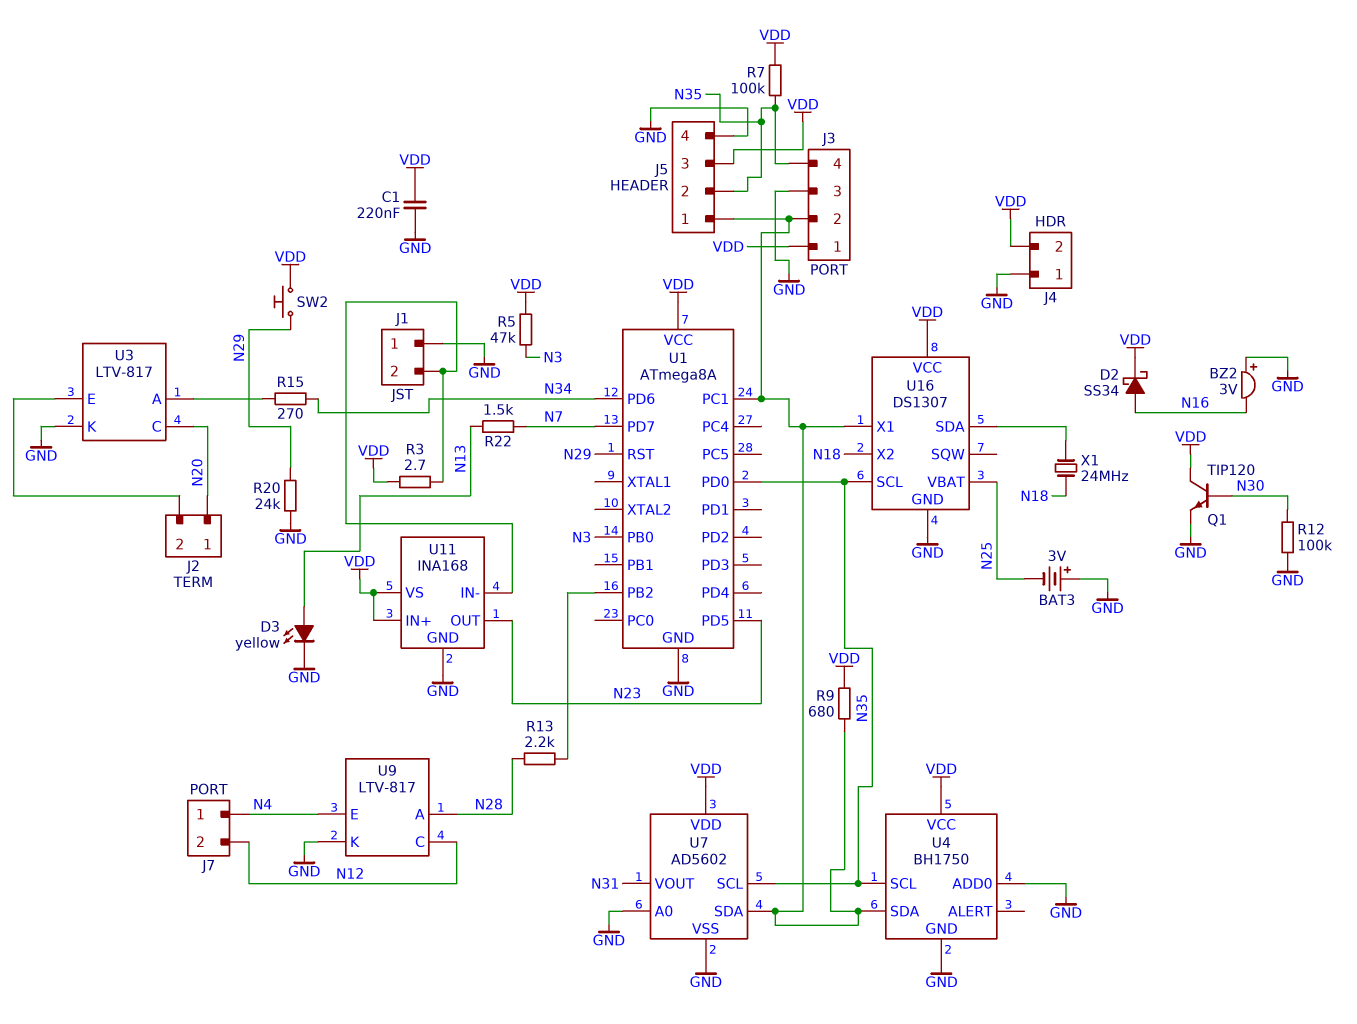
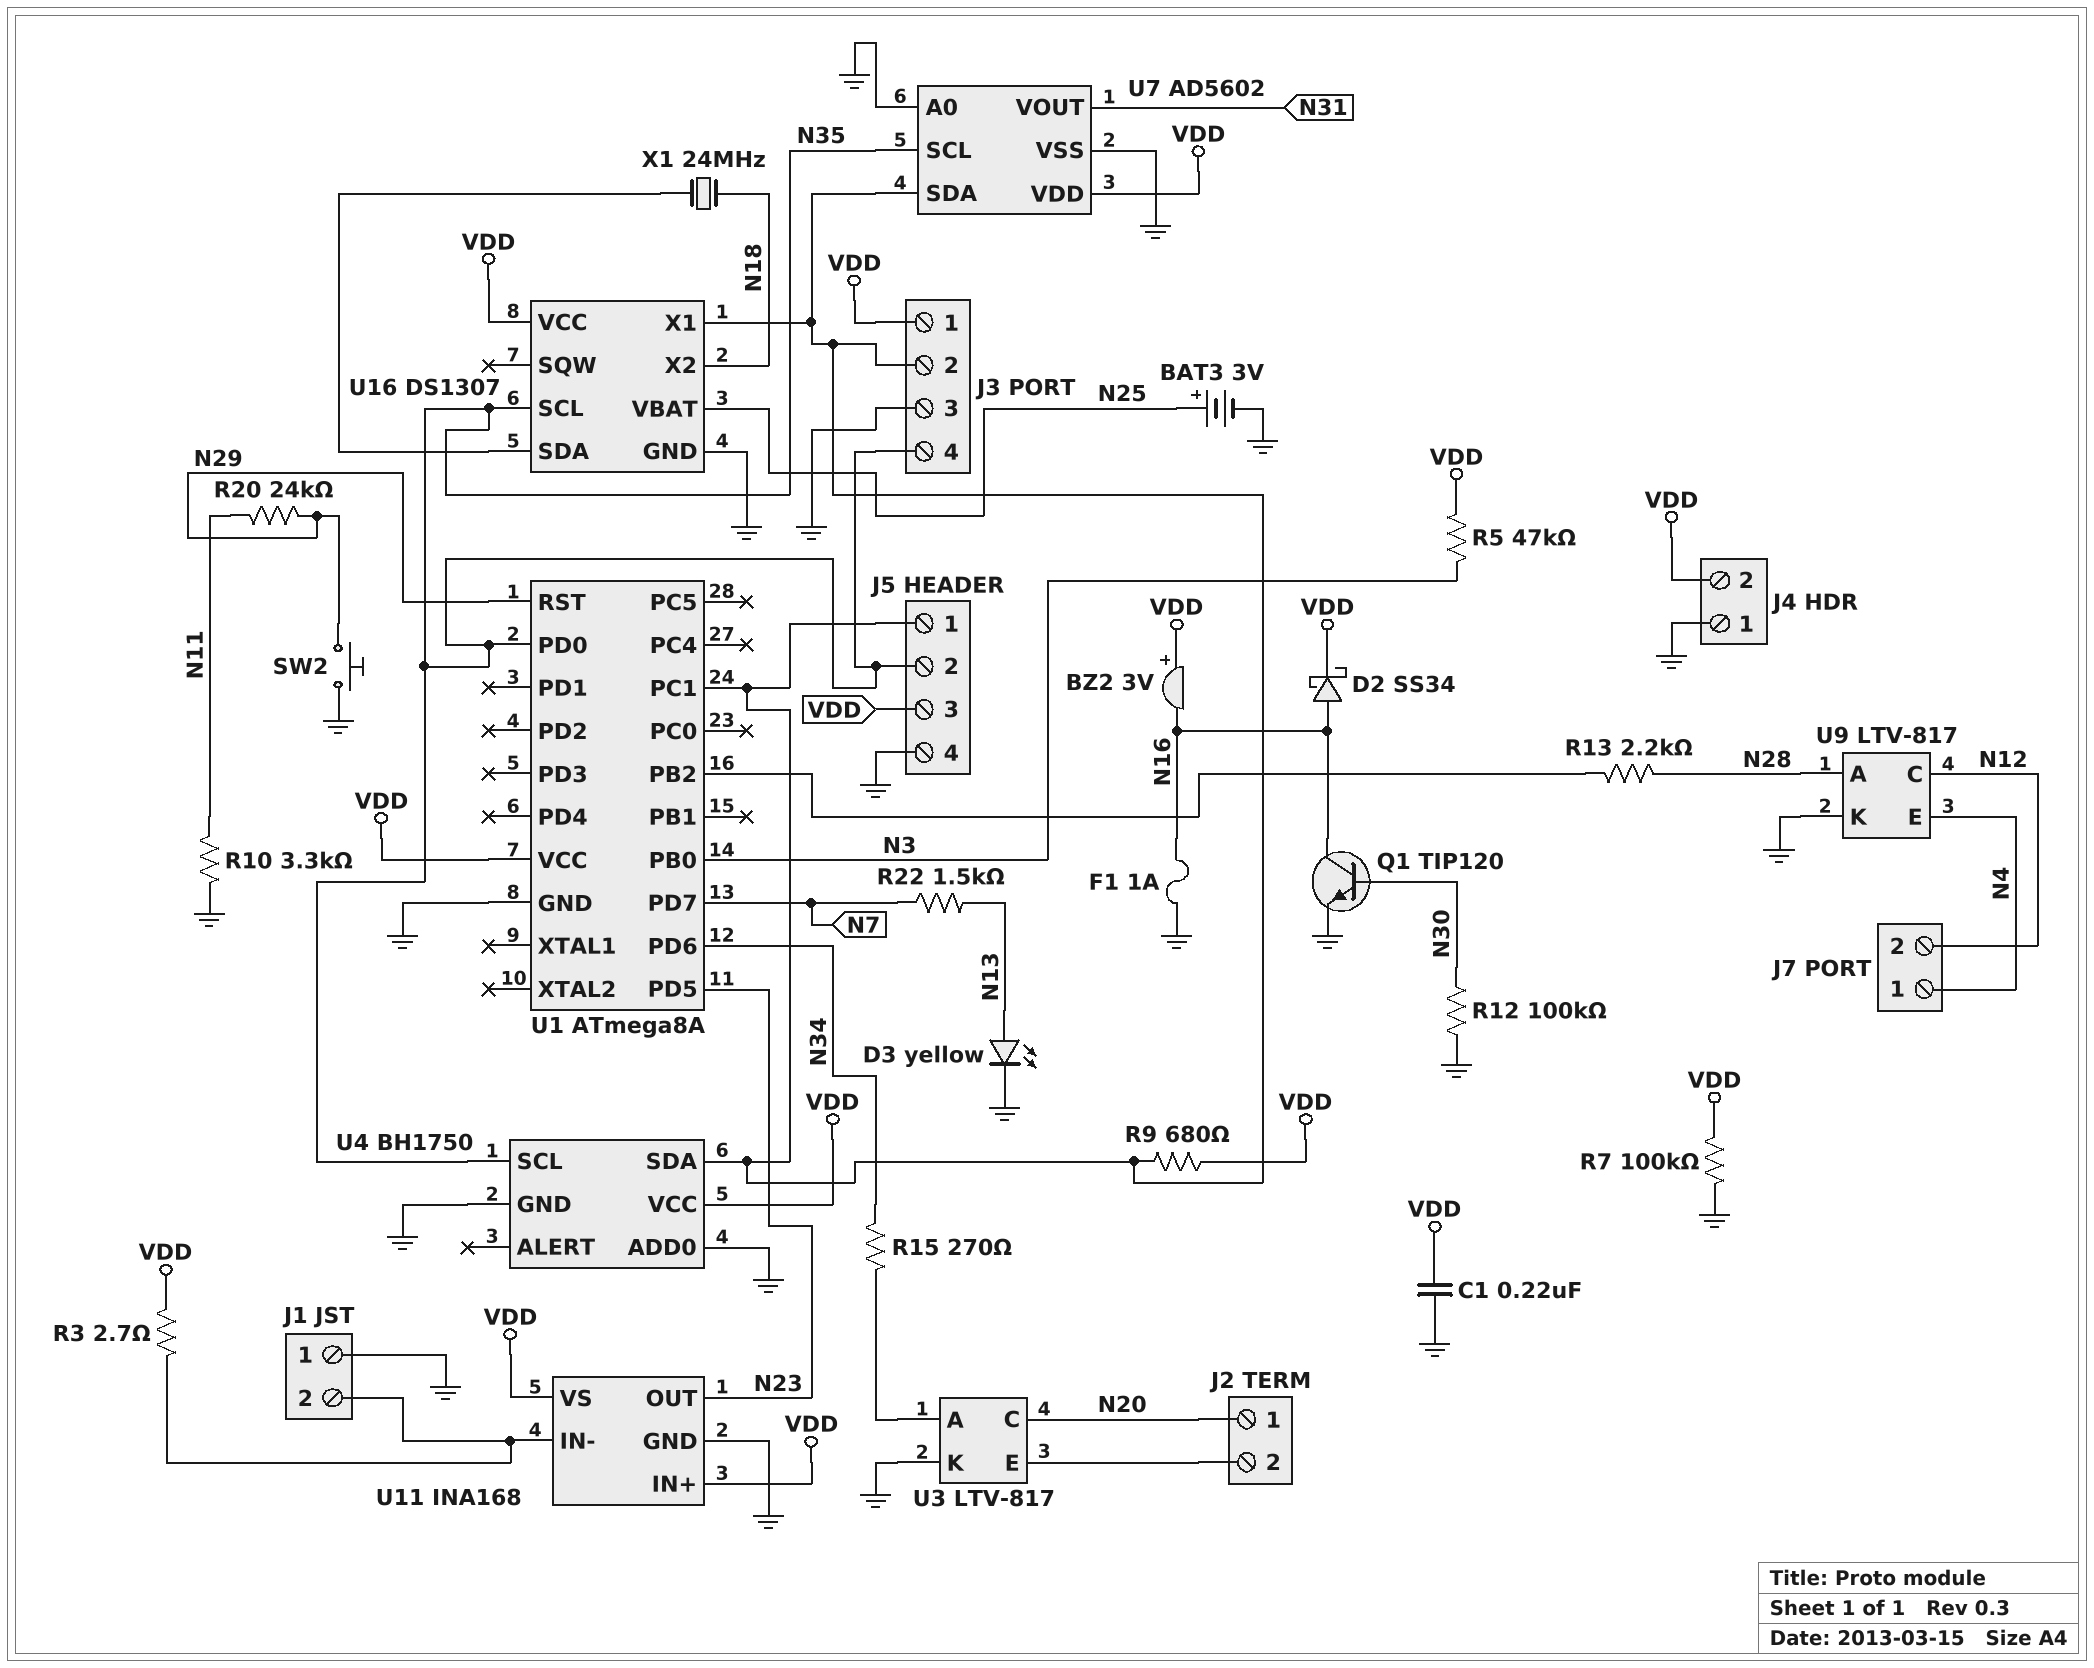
BAT3: 3V (plus GND, minus N25) -> 3V (plus N25, minus GND)
BZ2: buzzer 3V (plus GND, minus N16) -> buzzer 3V (plus VDD, minus N16)
F1: none -> 1A (GND, N16)
Q1: NPN TIP120 (B N30, C VDD, E GND) -> NPN TIP120 (B N30, C N16, E GND)
R7: 100k (N35, VDD) -> 100k (GND, VDD)
R10: none -> 3.3k (GND, N11)
R20: 24k (GND, N29) -> 24k (N11, N29)
SW2: button (N29, VDD) -> button (GND, N29)

